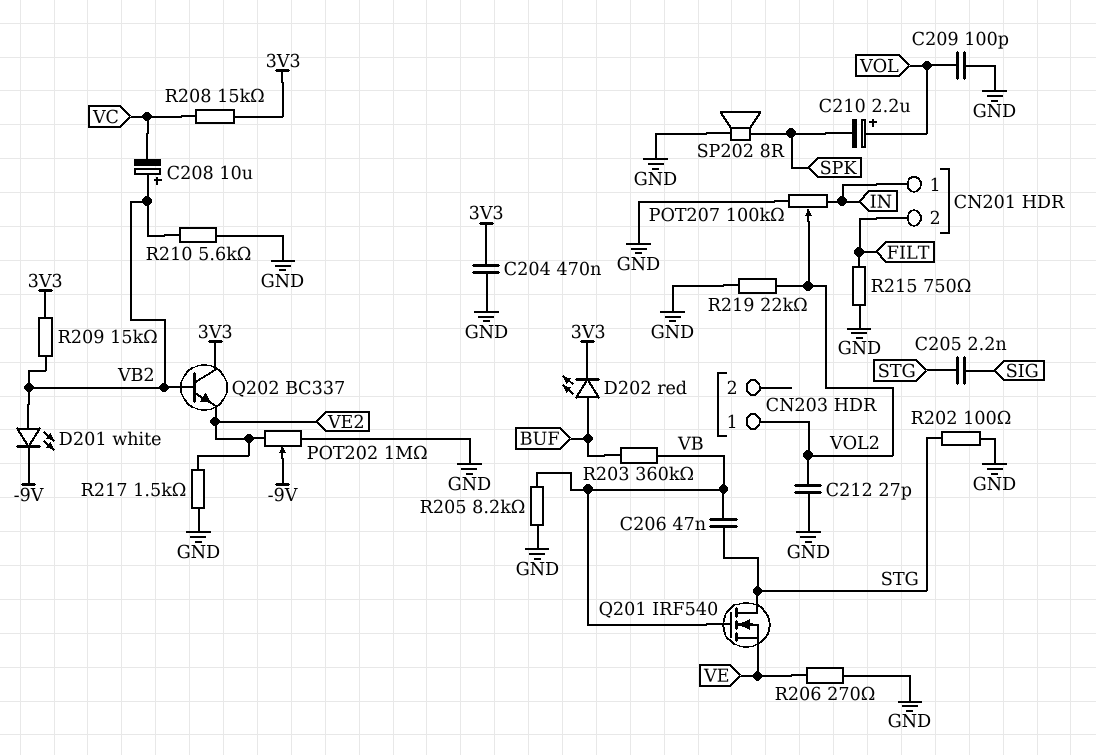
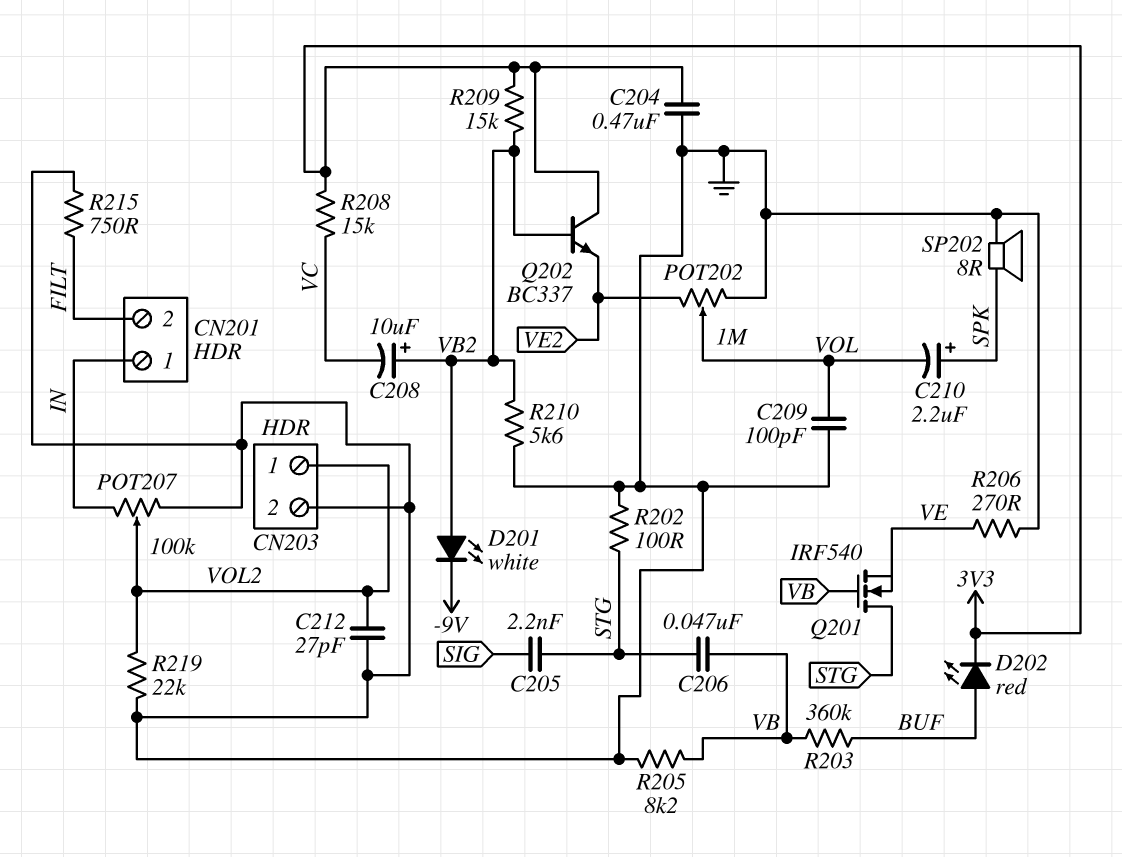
C210: 2.2uF (plus VOL, minus SPK) -> 2.2uF (plus SPK, minus VOL)
CN203 pin 2: none -> GND
POT202: 1M (GND, VE2, wiper -9V) -> 1M (GND, VE2, wiper VOL)
R217: 1.5k (GND, VE2) -> none

